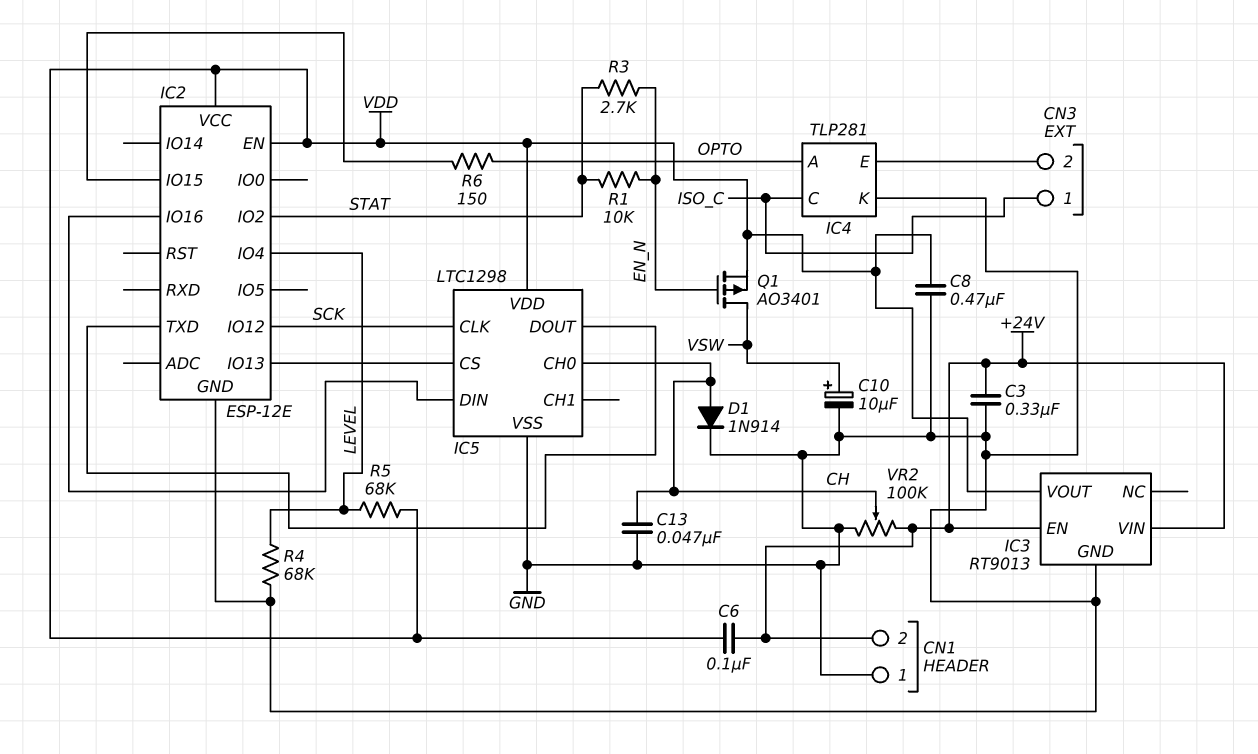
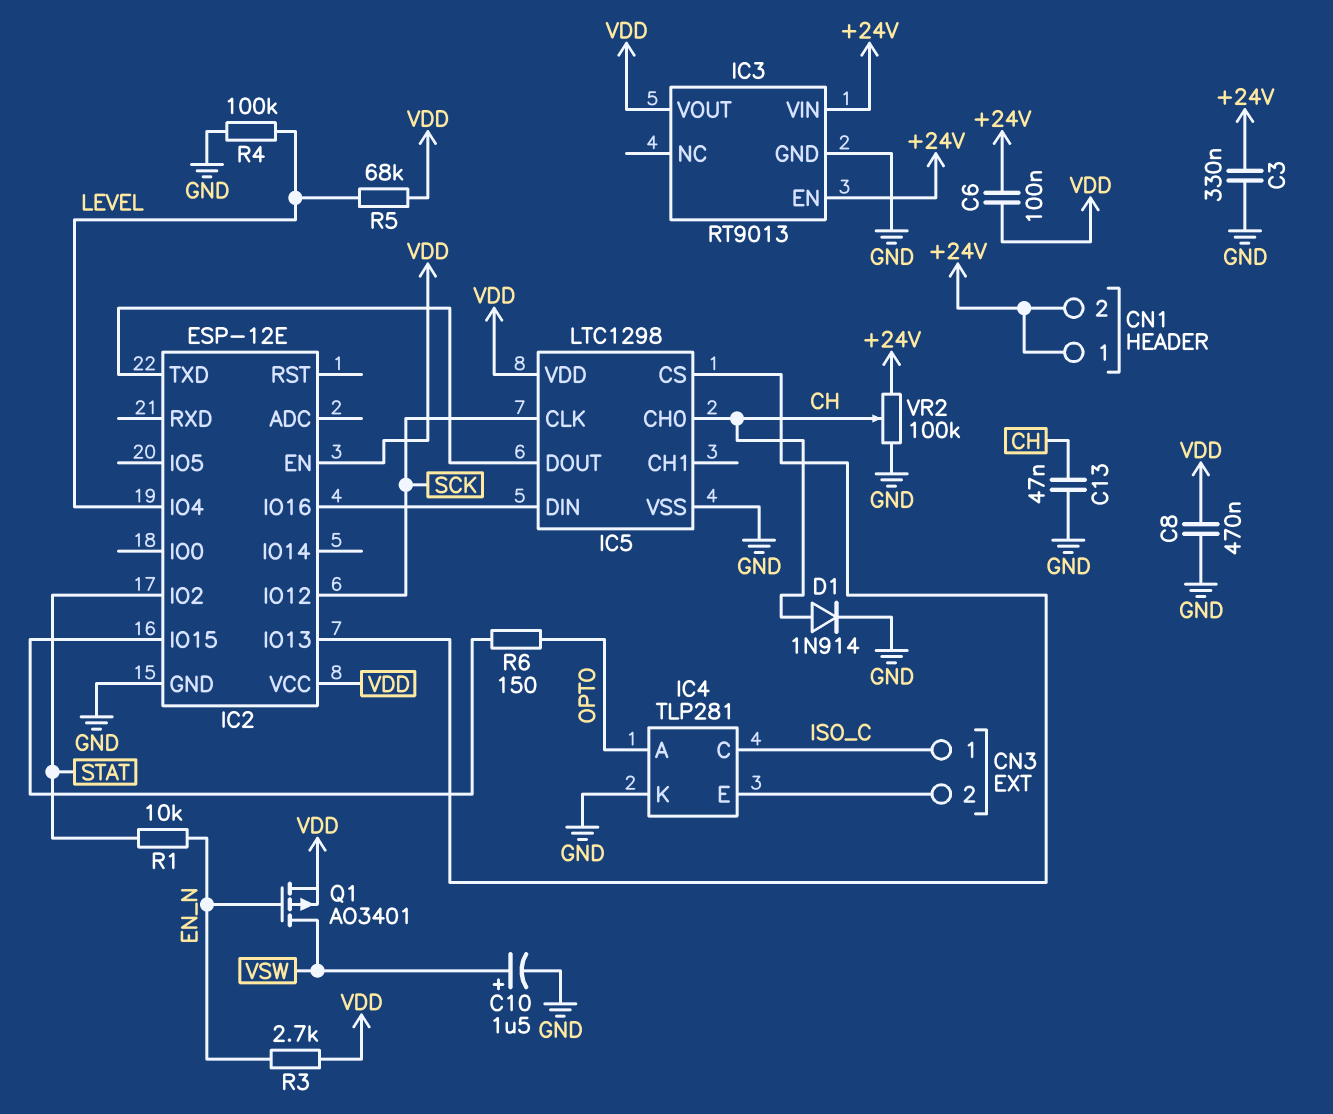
C10: 10uF (plus VSW, minus GND) -> 1.5uF (plus VSW, minus GND)
CN1 pin 1: GND -> +24V
R3: 2.7k (EN_N, STAT) -> 2.7k (EN_N, VDD)
R4: 68k (GND, LEVEL) -> 100k (GND, LEVEL)

